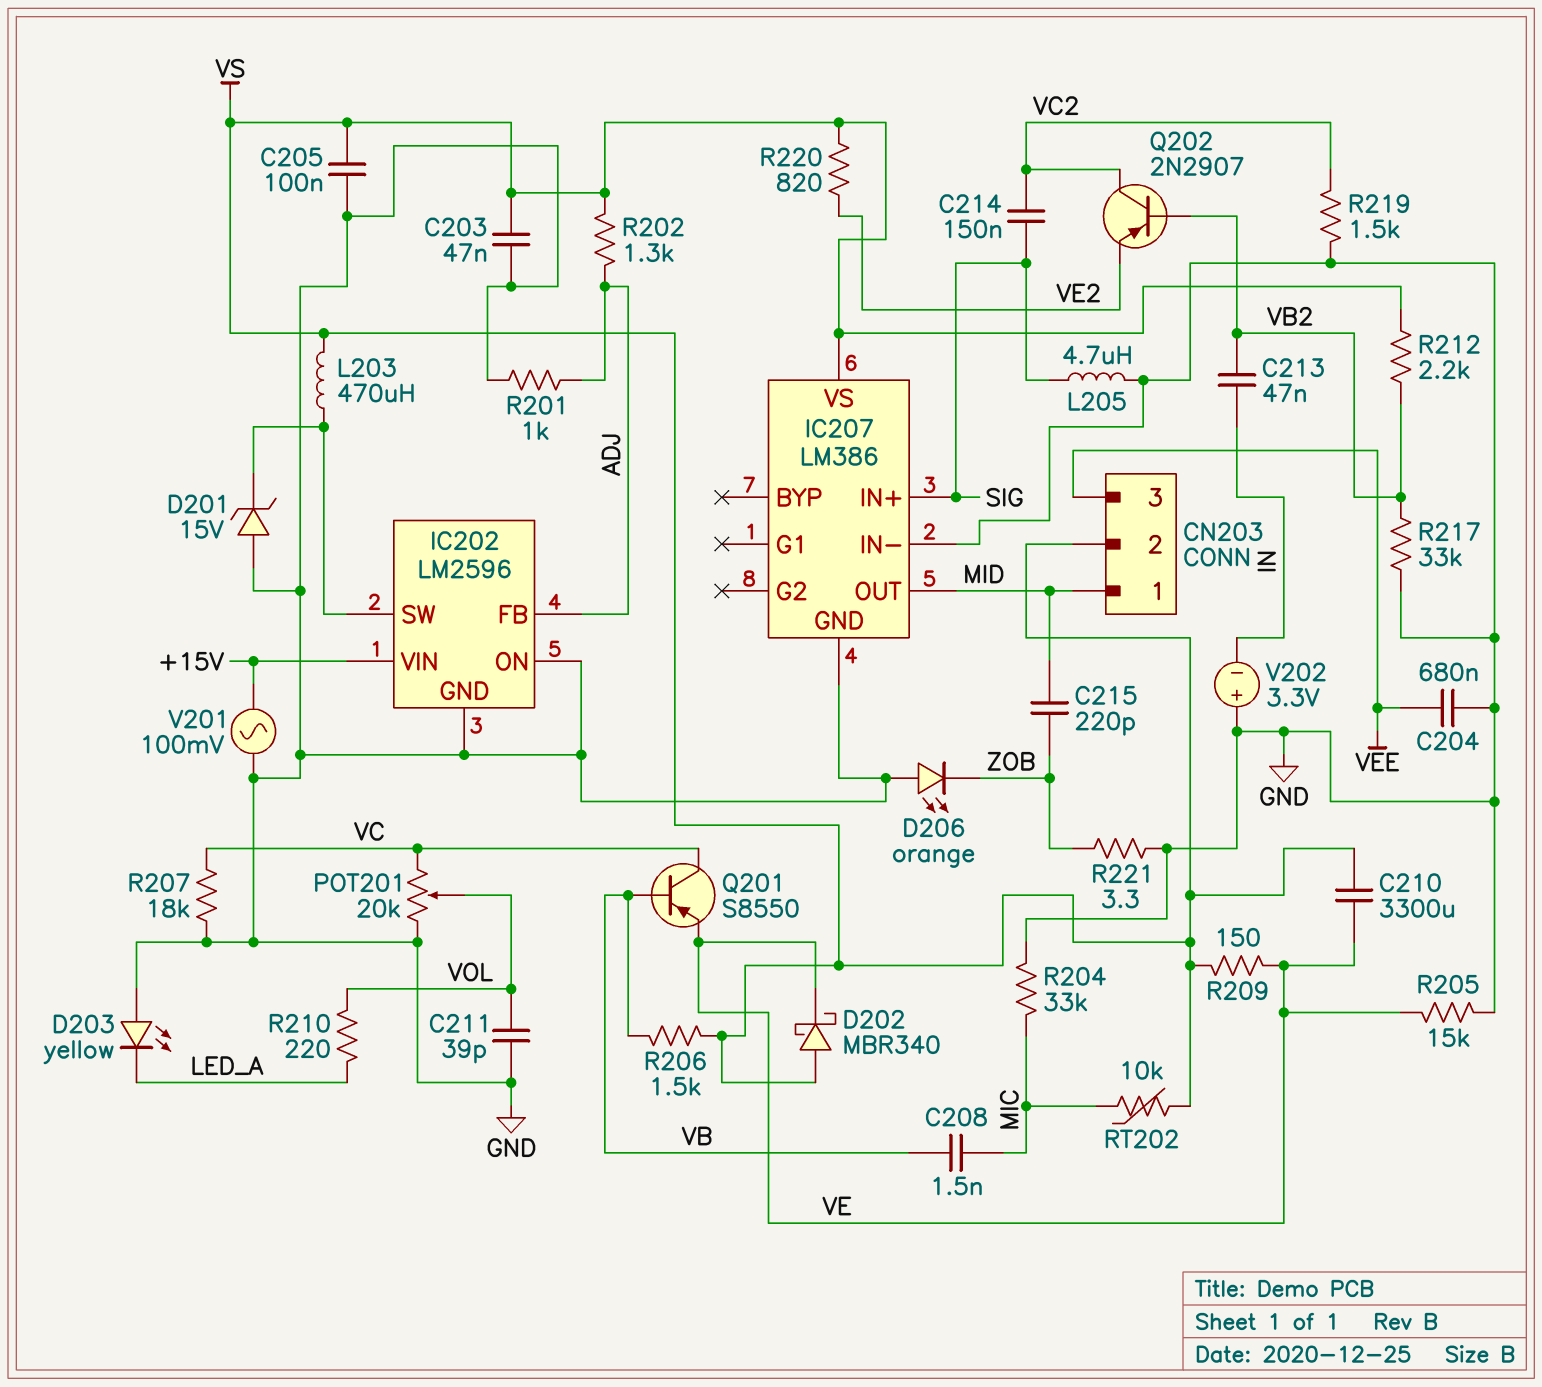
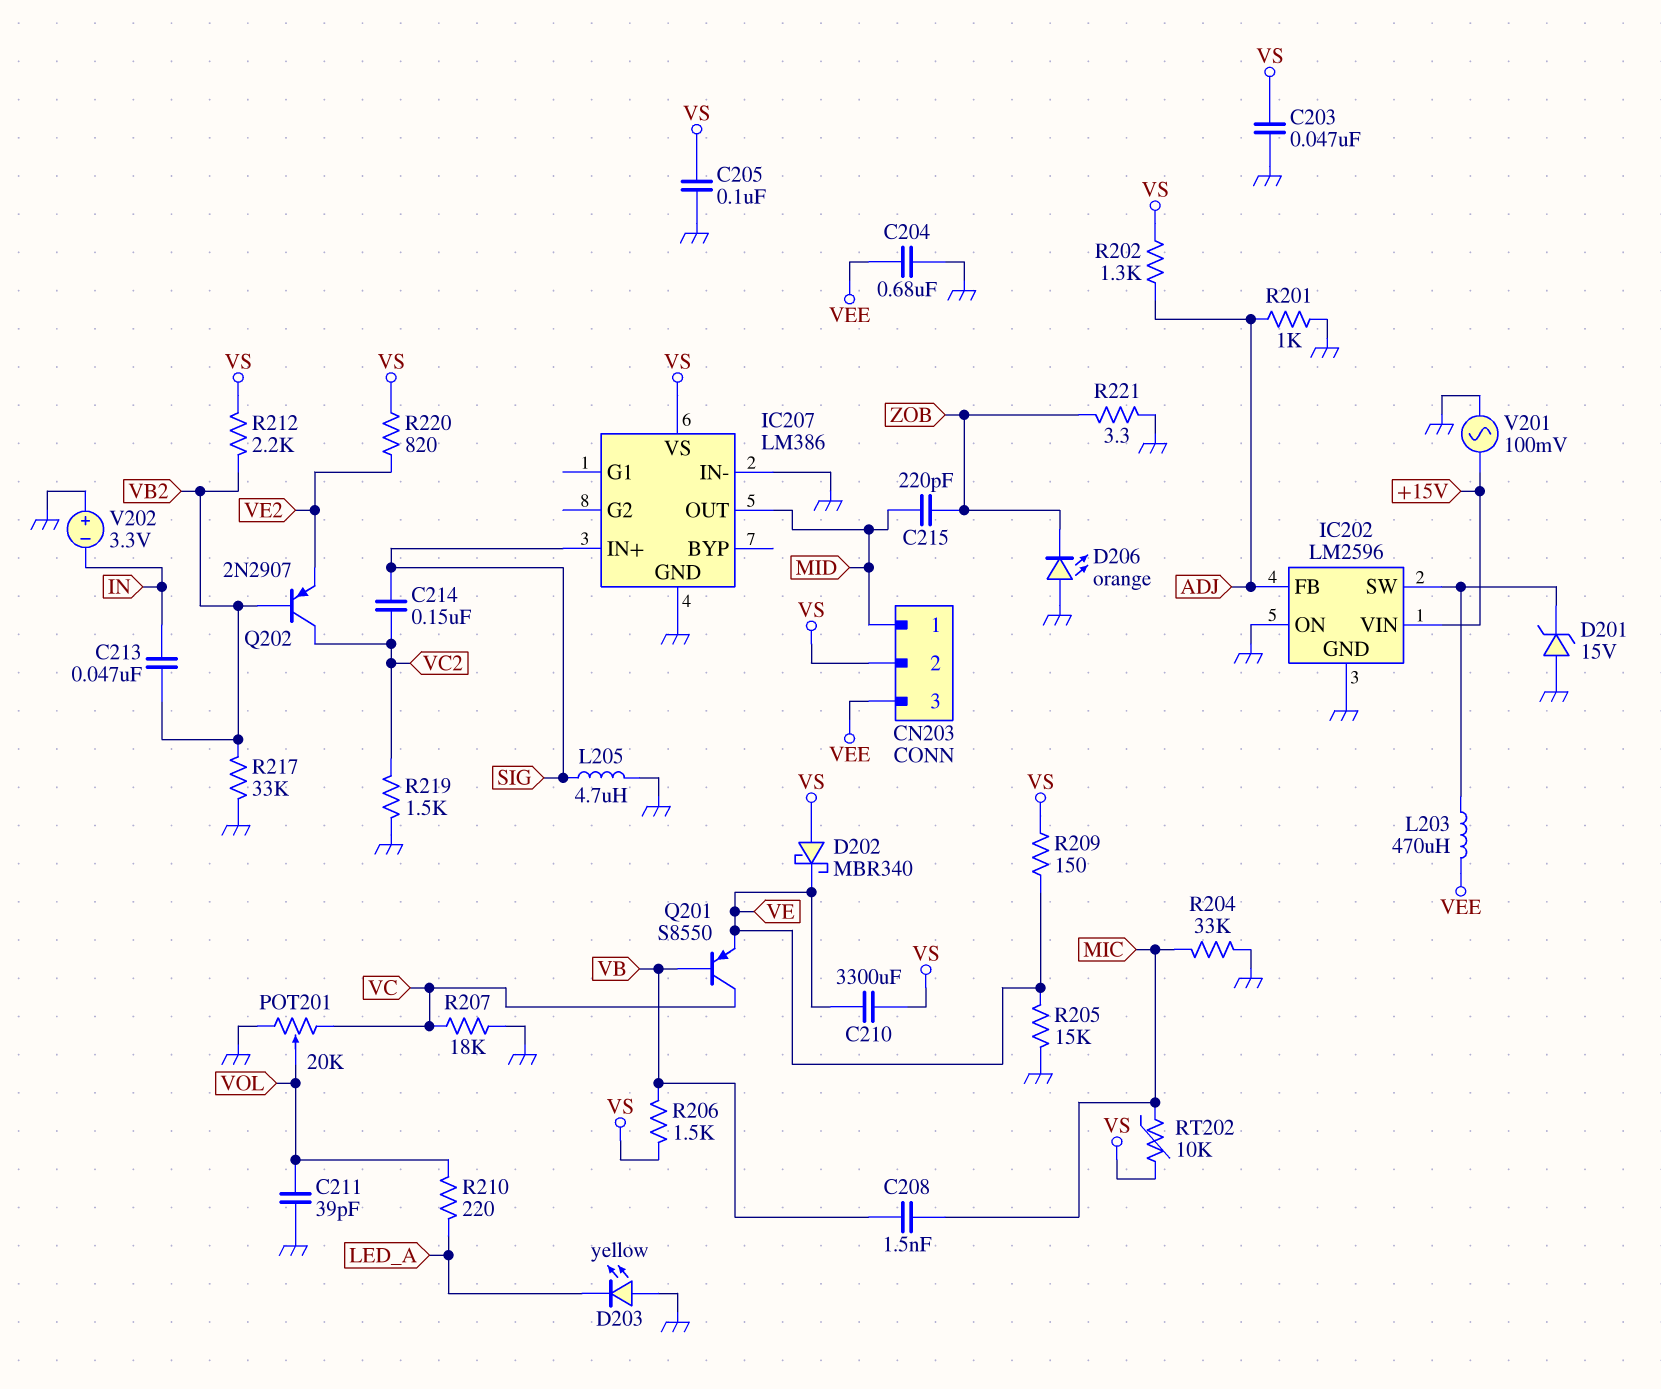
L203: 470uH (IC202/SW, VS) -> 470uH (IC202/SW, VEE)

